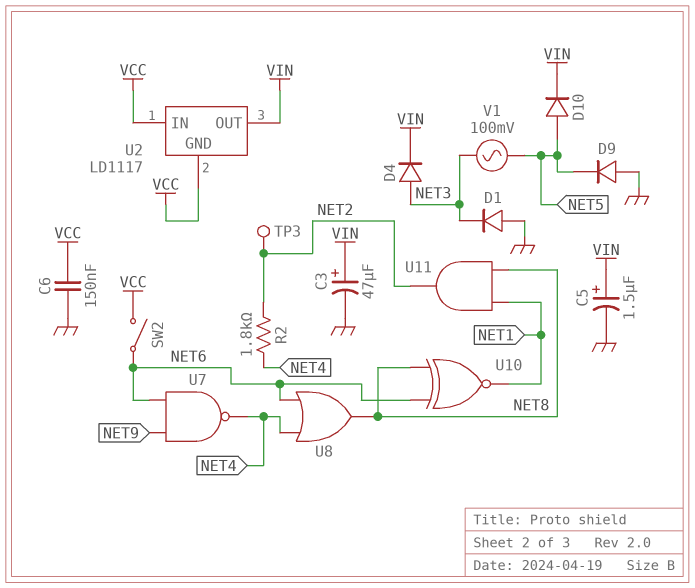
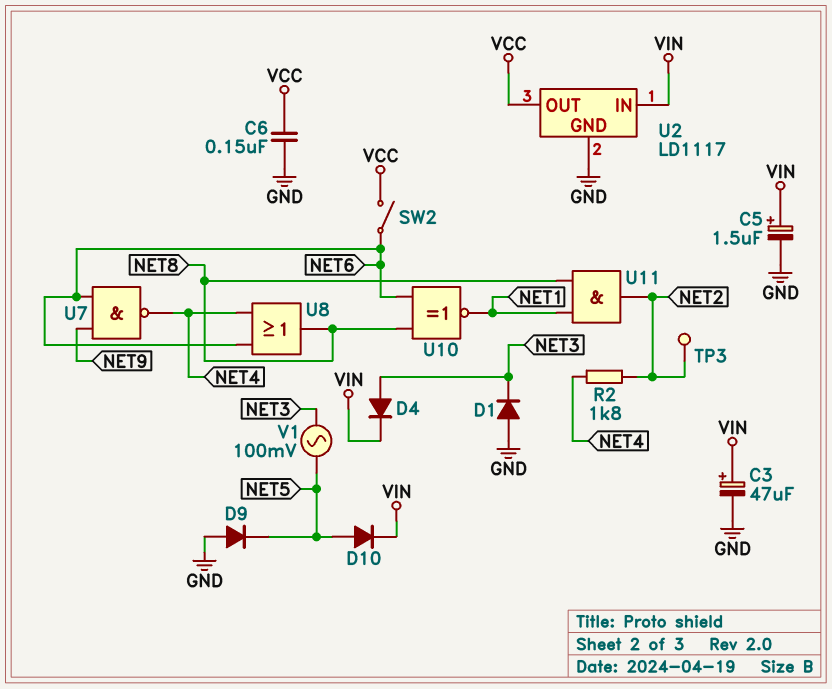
U2 pin GND: VCC -> GND
U2 pin IN: VCC -> VIN
U2 pin OUT: VIN -> VCC

